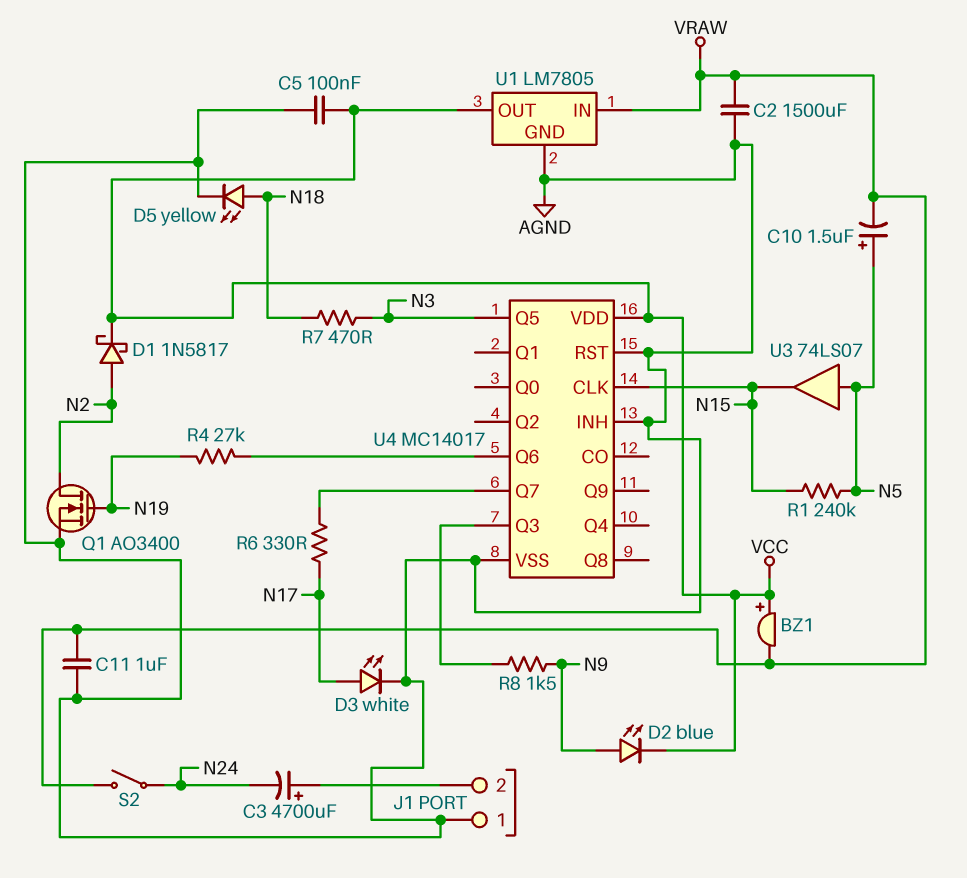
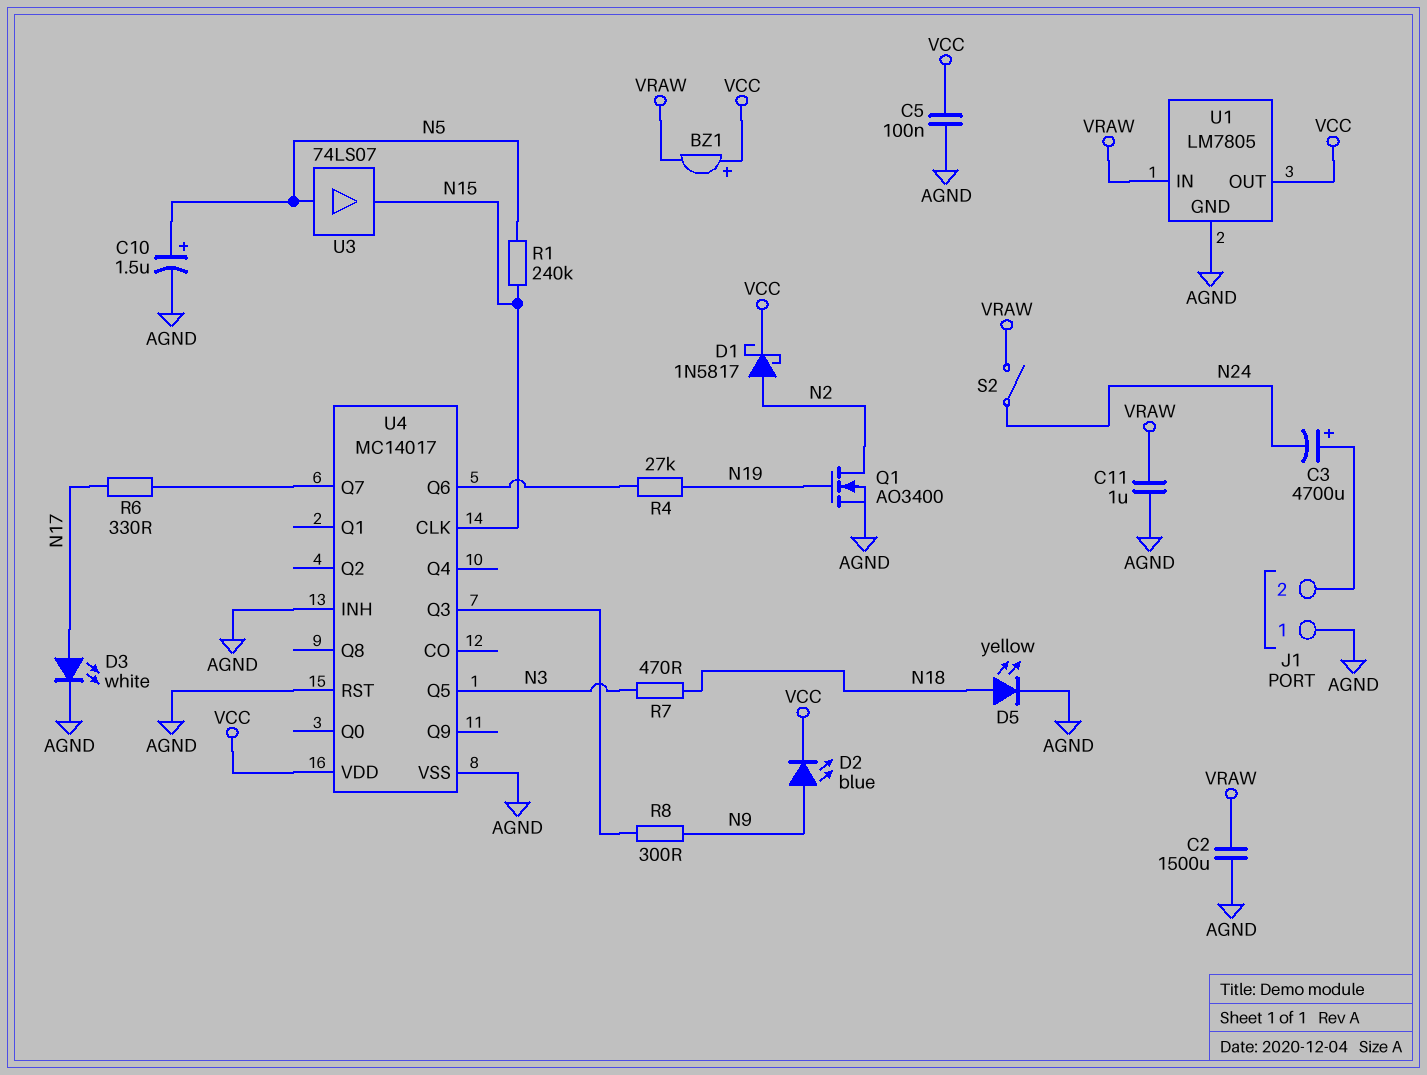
C10: 1.5uF (plus N5, minus VRAW) -> 1.5uF (plus N5, minus AGND)
R8: 1.5k (N9, U4/Q3) -> 300 (N9, U4/Q3)

